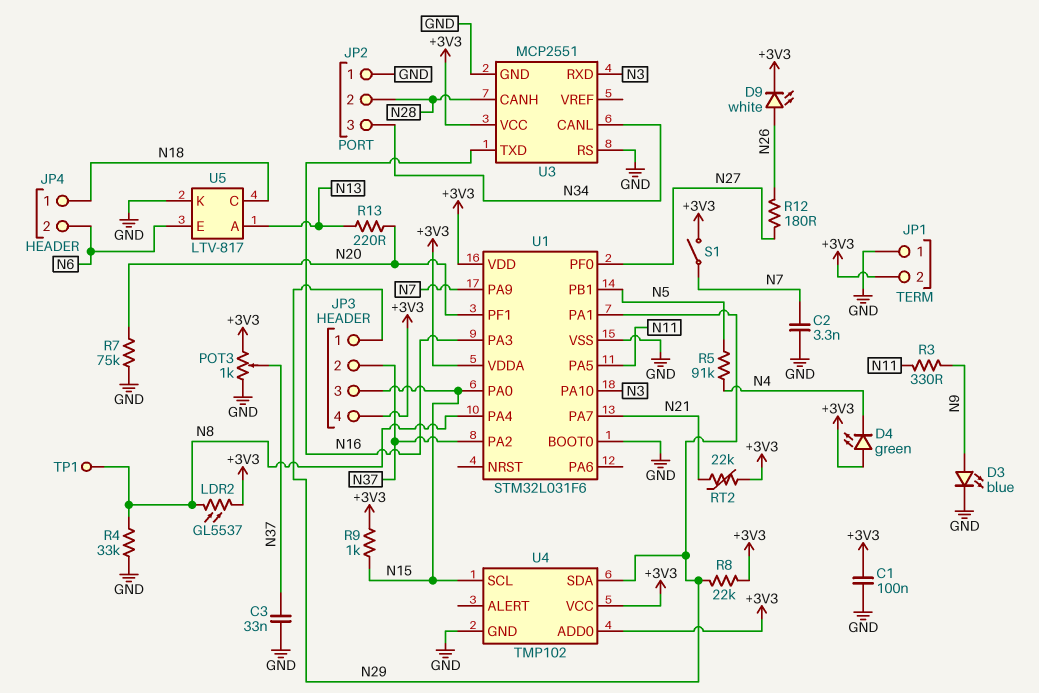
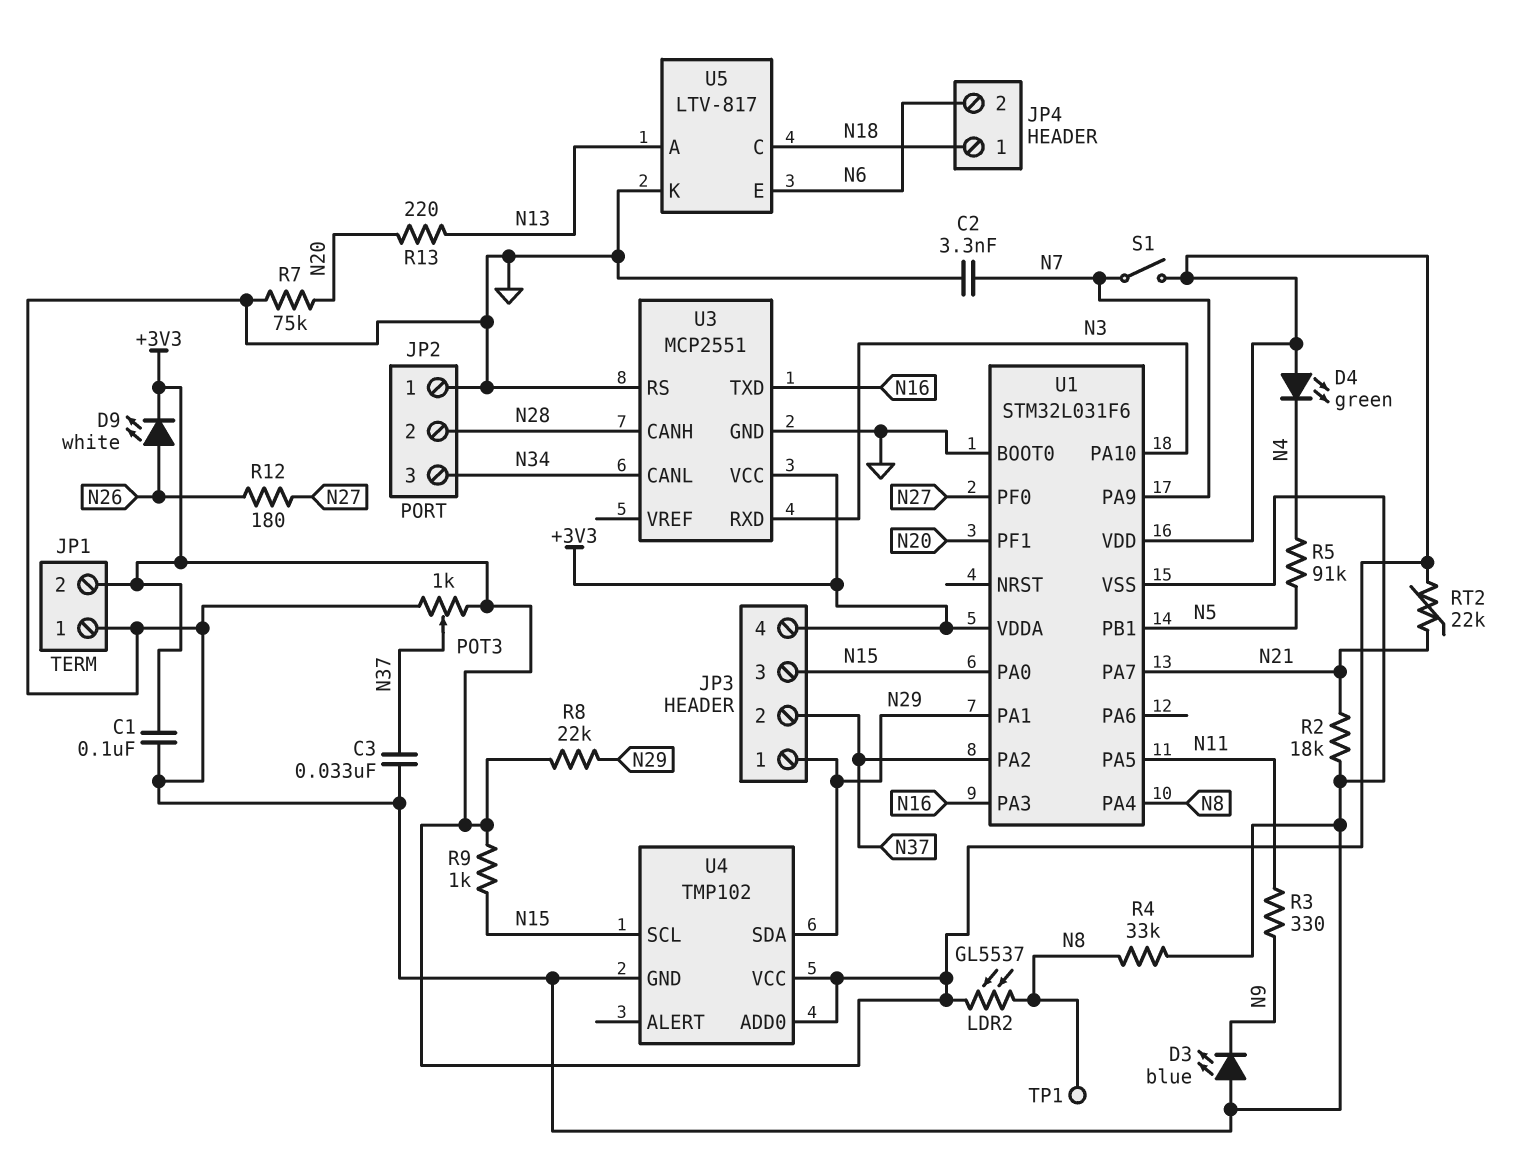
D3: LED blue (A N9, K GND) -> LED blue (A GND, K N9)
R2: none -> 18k (GND, N21)

